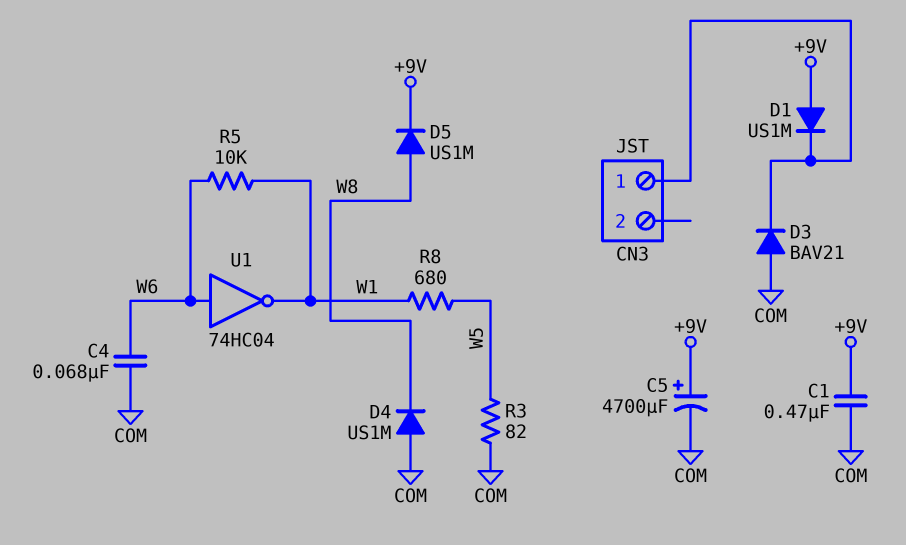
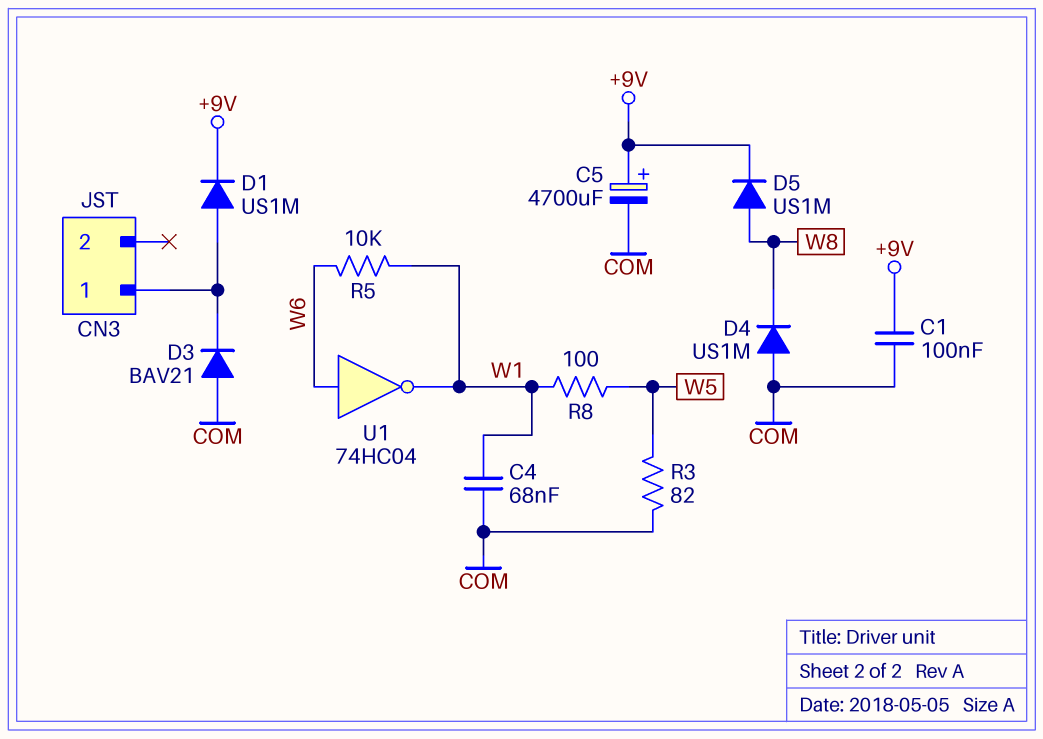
C1: 470nF (+9V, COM) -> 100nF (+9V, COM)
C4: 68nF (COM, W6) -> 68nF (COM, W1)
D1: diode US1M (A +9V, K CN3/1) -> diode US1M (A CN3/1, K +9V)
R8: 680 (W1, W5) -> 100 (W1, W5)

